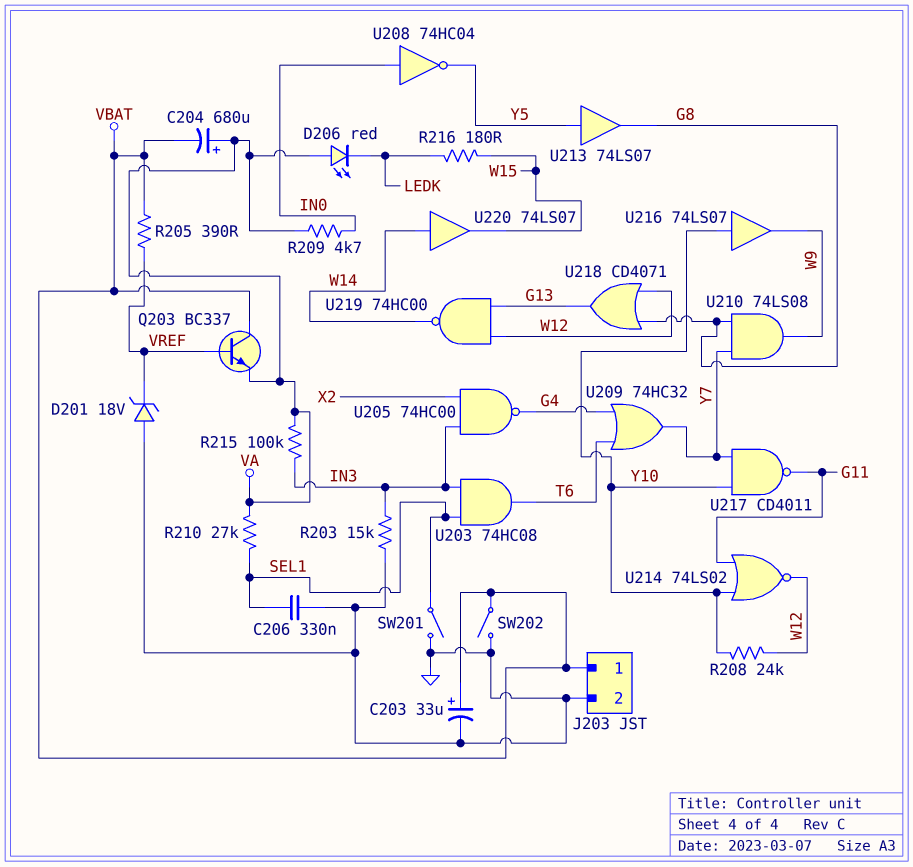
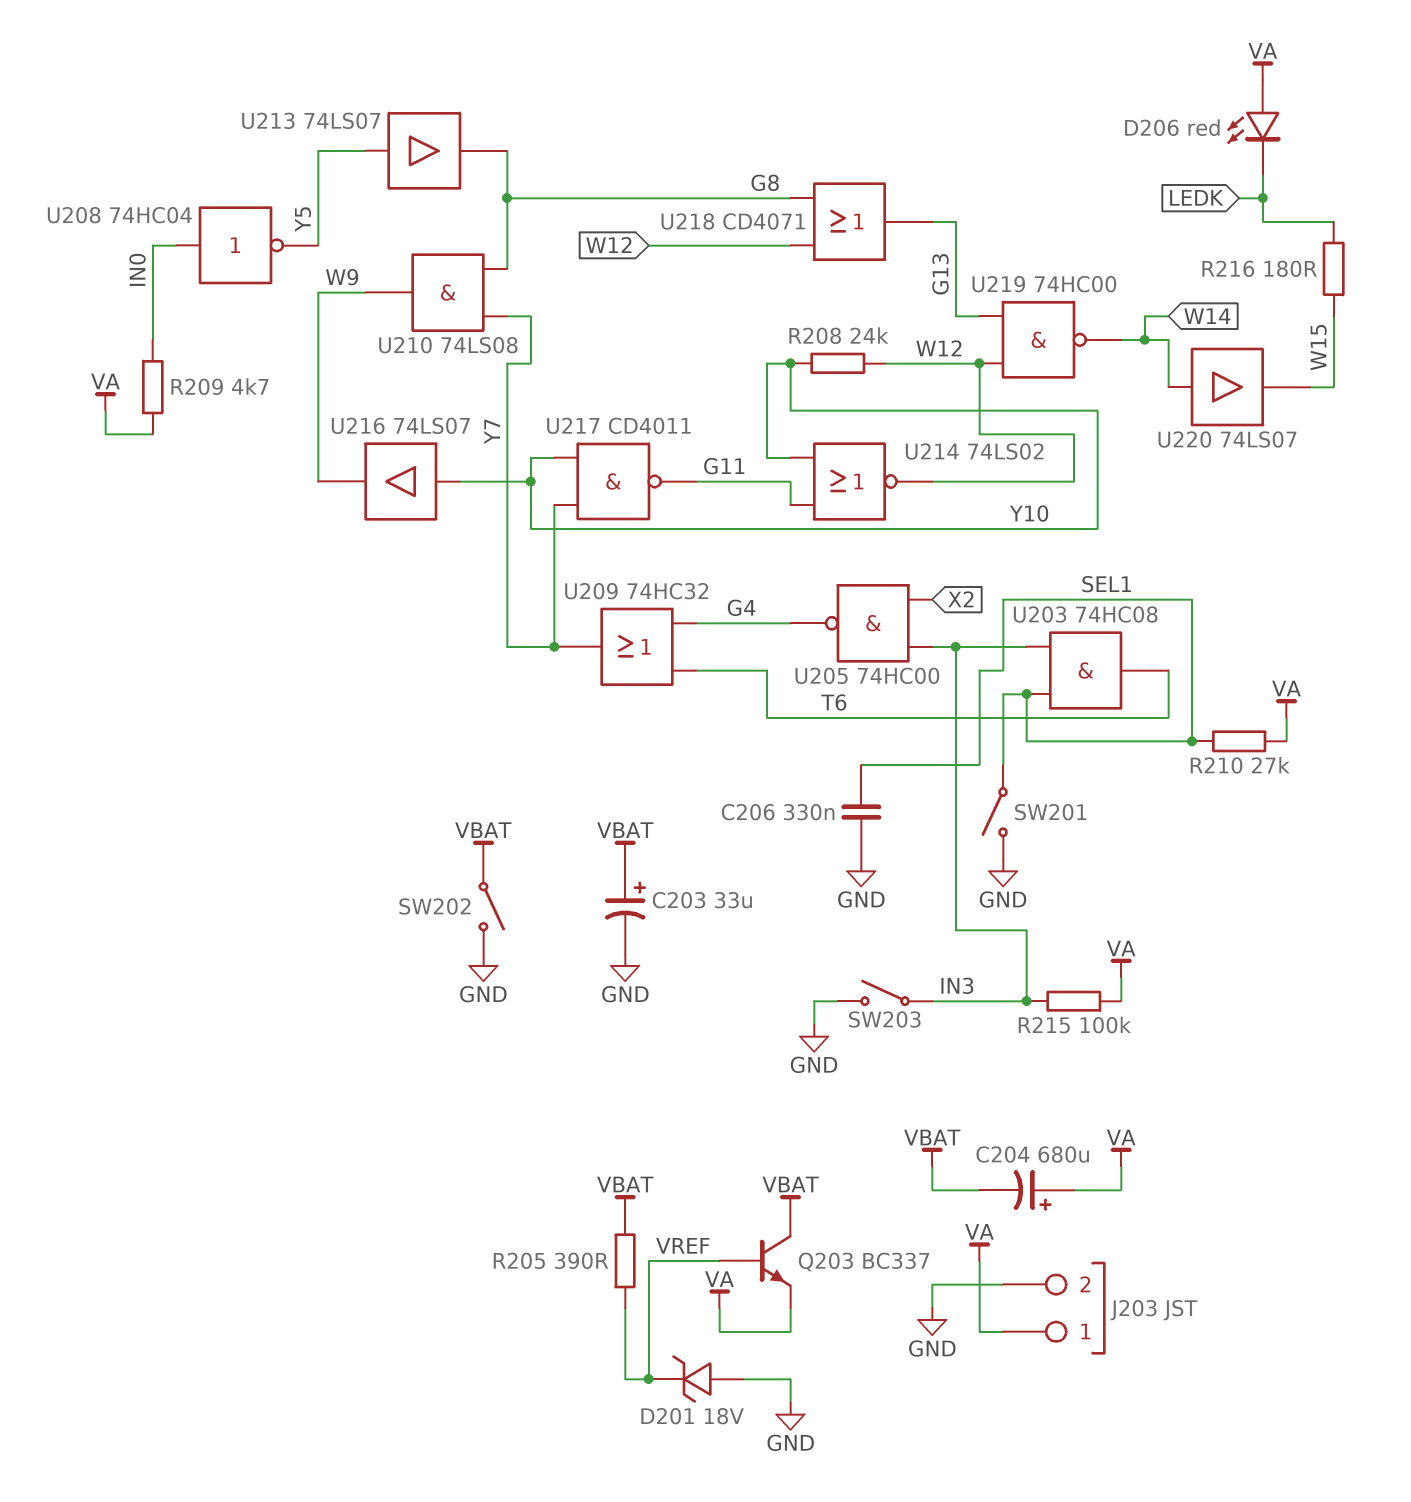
J203 pin 1: VBAT -> VA
R203: 15k (GND, IN3) -> none
SW203: none -> switch (GND, IN3)

